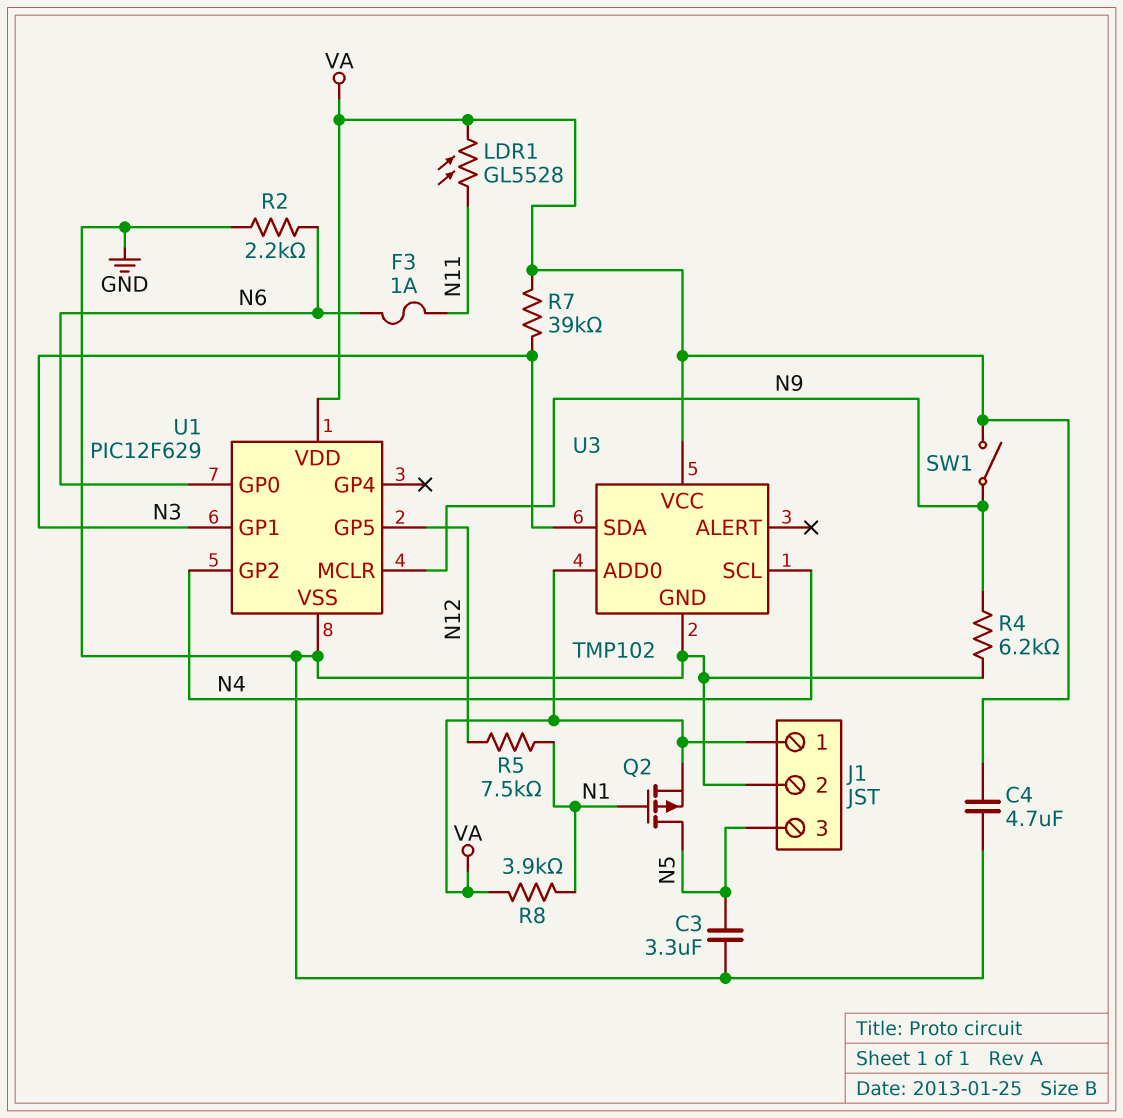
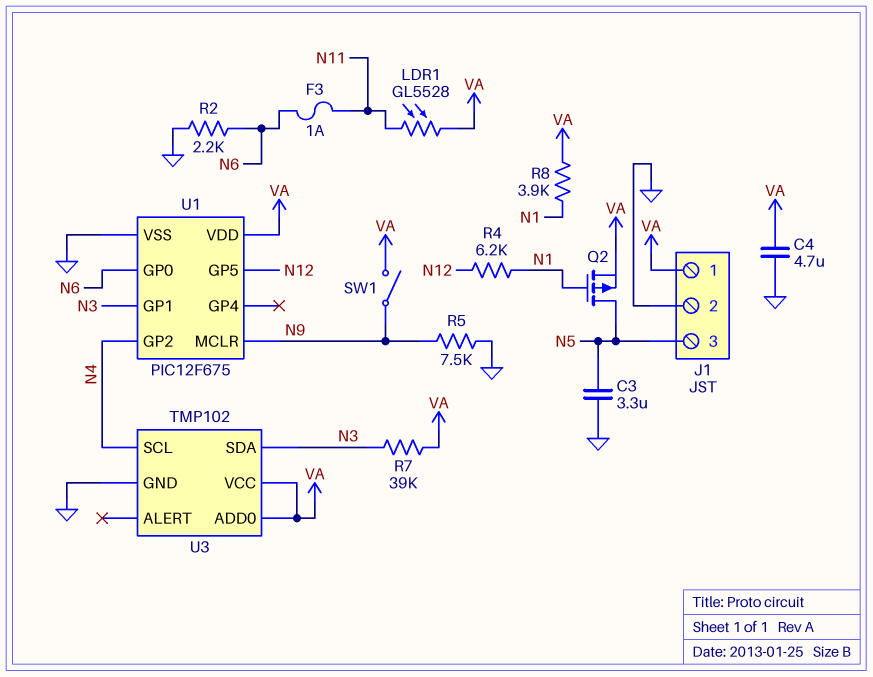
R4: 6.2k (GND, N9) -> 6.2k (N1, N12)
R5: 7.5k (N1, N12) -> 7.5k (GND, N9)
U1: PIC12F629 -> PIC12F675

